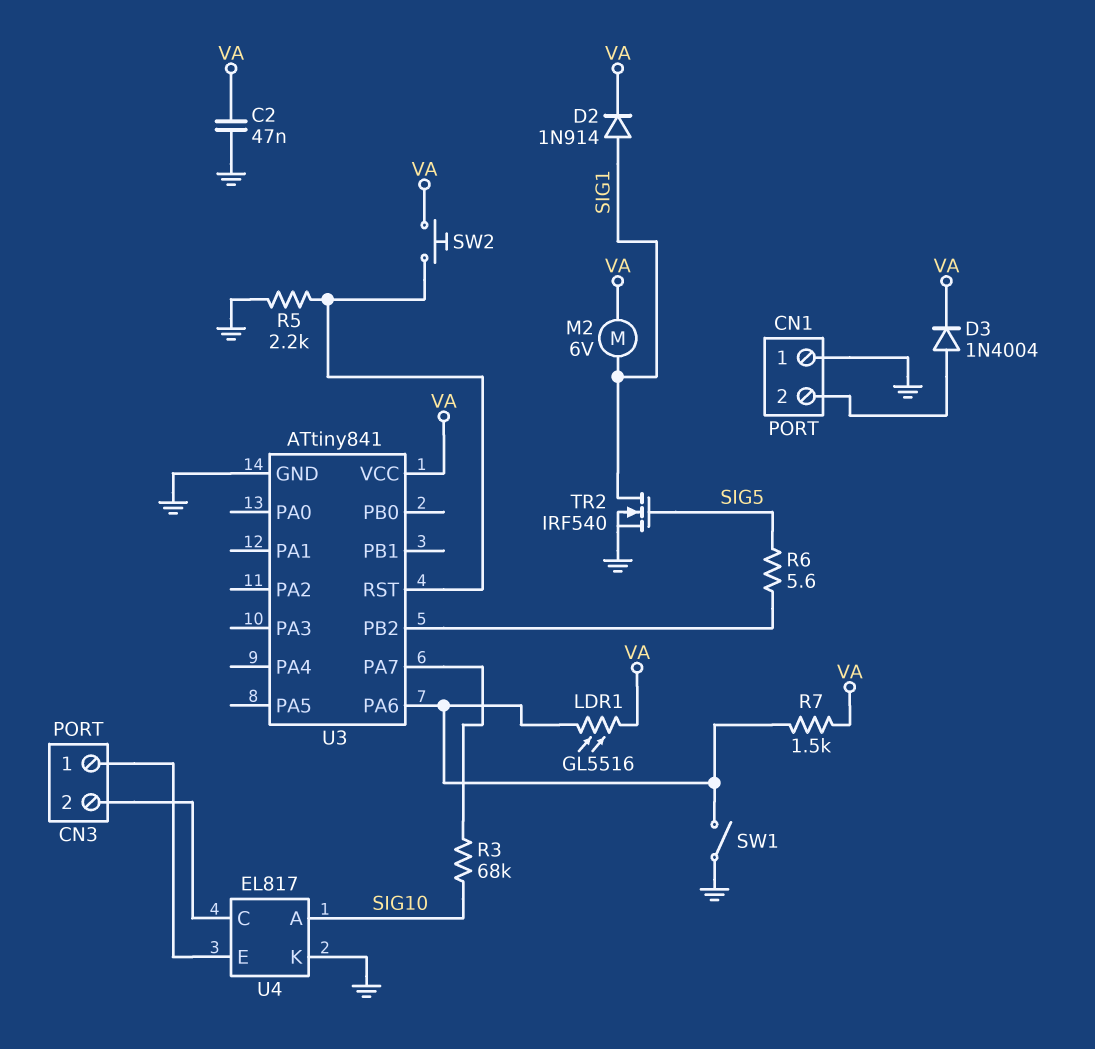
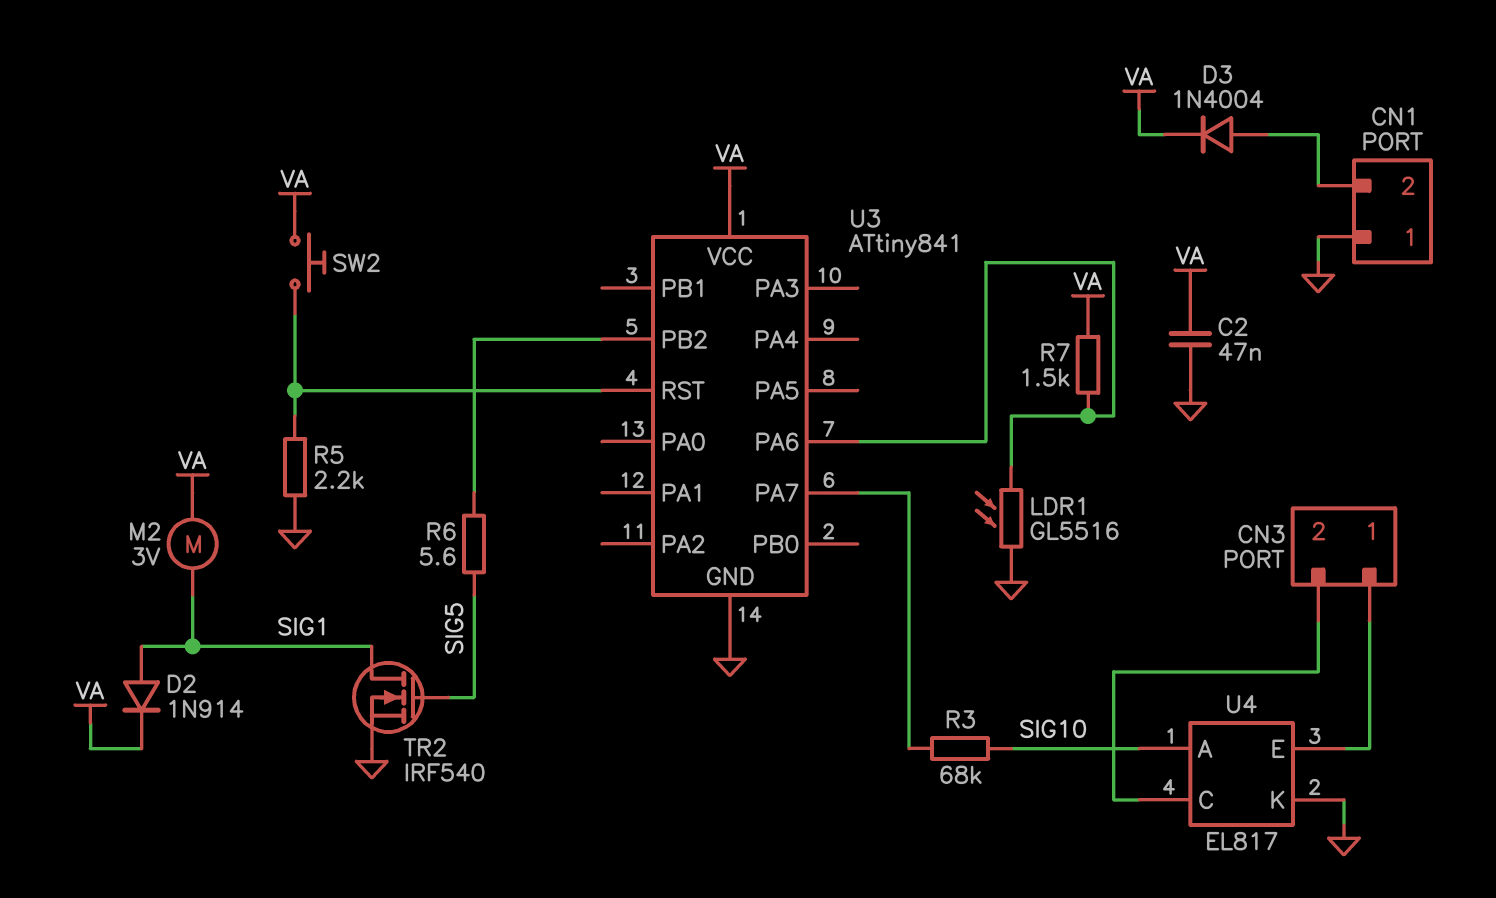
LDR1: GL5516 (U3/PA6, VA) -> GL5516 (GND, U3/PA6)
M2: motor 6V (SIG1, VA) -> motor 3V (SIG1, VA)
SW1: switch (GND, U3/PA6) -> none

